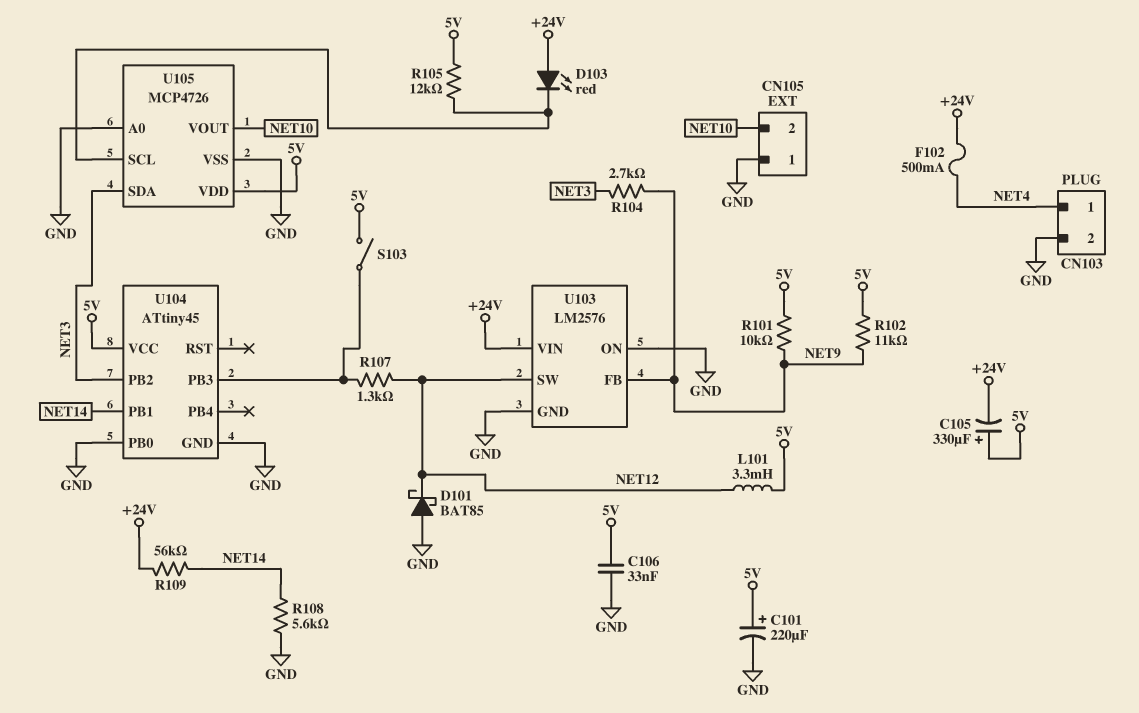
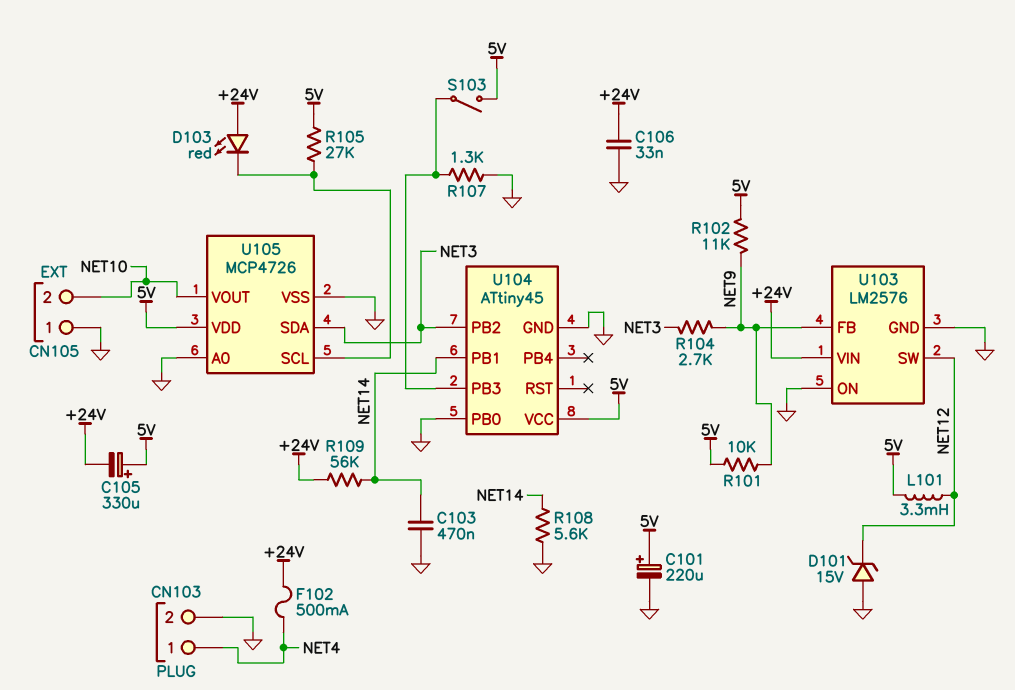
C103: none -> 470nF (GND, NET14)
C106: 33nF (5V, GND) -> 33nF (+24V, GND)
D101: schottky BAT85 (A GND, K NET12) -> zener 15V (A GND, K NET12)
R105: 12k (5V, U105/SCL) -> 27k (5V, U105/SCL)
R107: 1.3k (NET12, U104/PB3) -> 1.3k (GND, U104/PB3)

